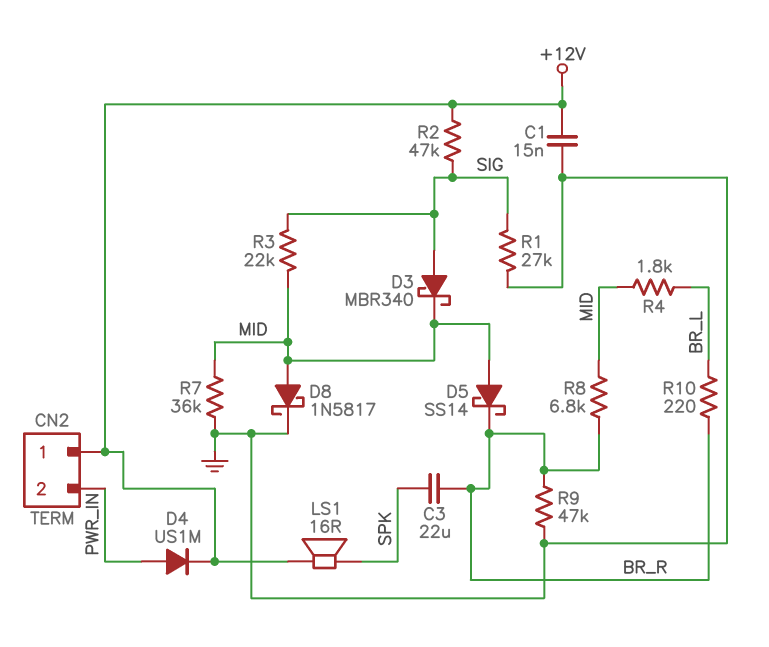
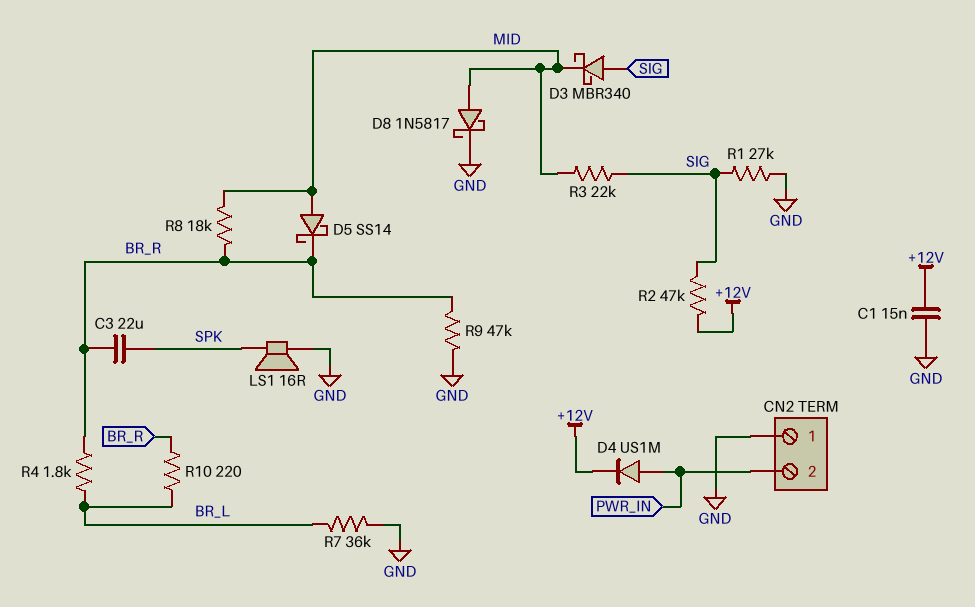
CN2 pin 1: +12V -> GND
LS1: speaker 16R (+12V, SPK) -> speaker 16R (GND, SPK)
R4: 1.8k (BR_L, MID) -> 1.8k (BR_L, BR_R)
R7: 36k (GND, MID) -> 36k (BR_L, GND)
R8: 6.8k (BR_R, MID) -> 18k (BR_R, MID)

